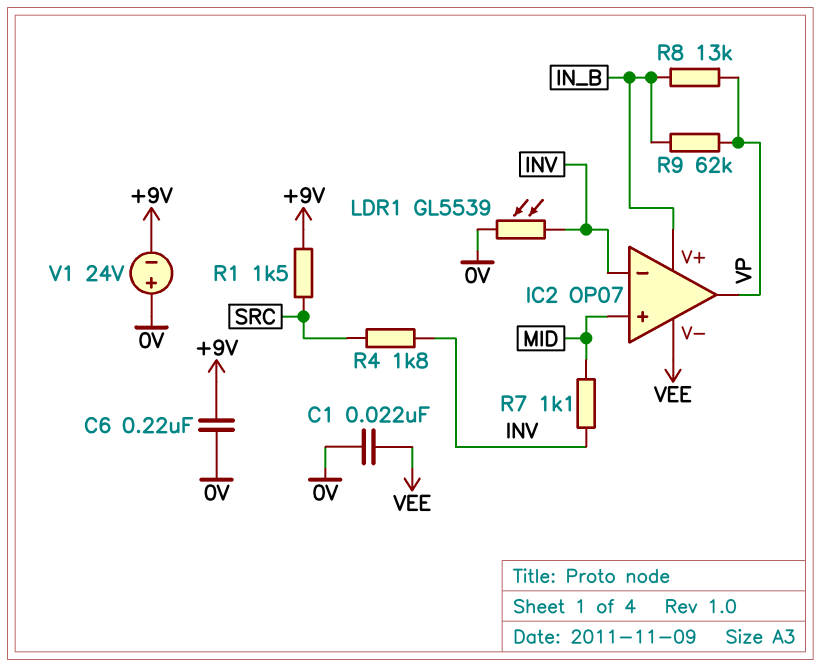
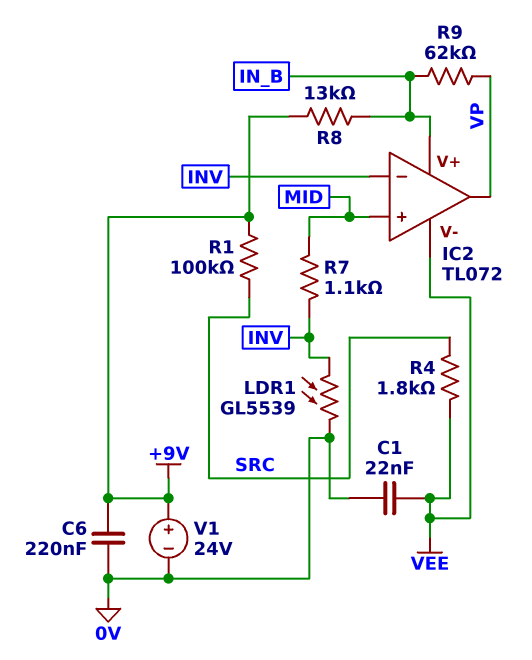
IC2: OP07 -> TL072
R1: 1.5k (+9V, SRC) -> 100k (+9V, SRC)
R4: 1.8k (INV, SRC) -> 1.8k (SRC, VEE)
R8: 13k (IN_B, VP) -> 13k (+9V, IN_B)
V1: 24V (plus 0V, minus +9V) -> 24V (plus +9V, minus 0V)

